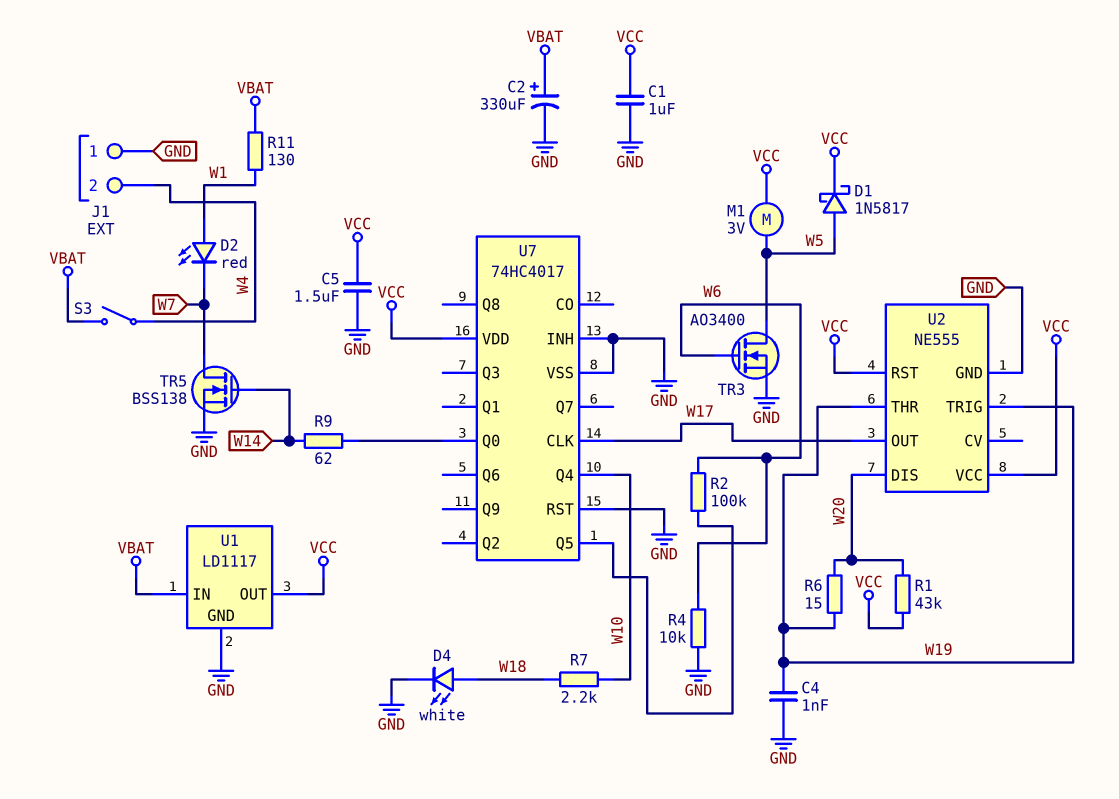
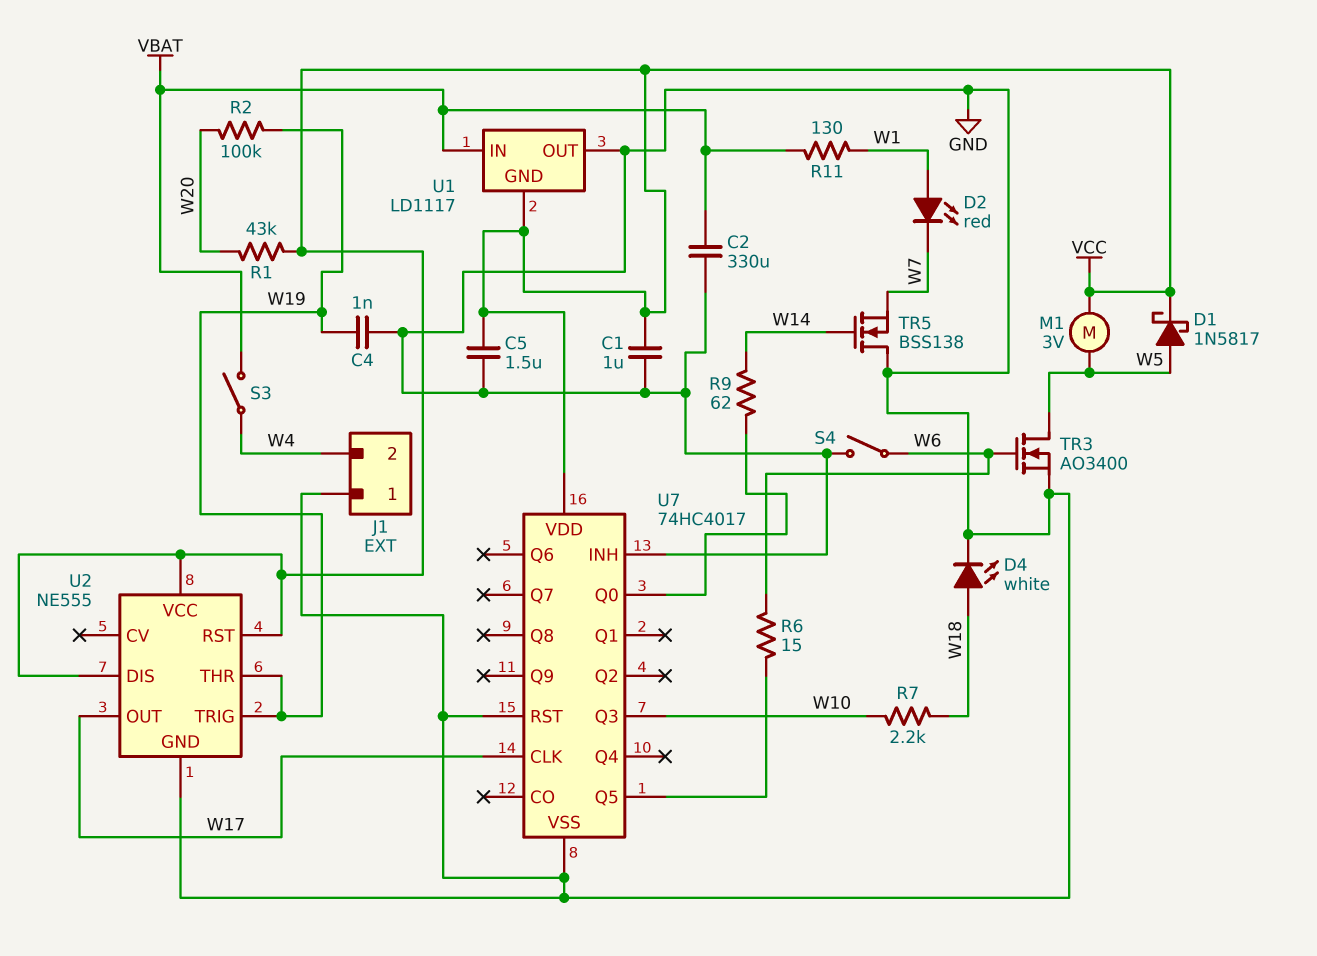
C2: 330uF (plus VBAT, minus GND) -> 330uF (GND, VBAT)
R2: 100k (U7/Q5, W6) -> 100k (W19, W20)
R4: 10k (GND, W6) -> none
R6: 15 (W19, W20) -> 15 (U7/Q5, W6)
S4: none -> switch (GND, W6)
TR5: NMOS BSS138 (G W14, D W7, S GND) -> NMOS BSS138 (G W14, D GND, S W7)
U1 pin GND: GND -> VCC
U1 pin OUT: VCC -> GND
U2 pin DIS: W20 -> VCC
U7 pin Q3: none -> W10
U7 pin Q4: W10 -> none

